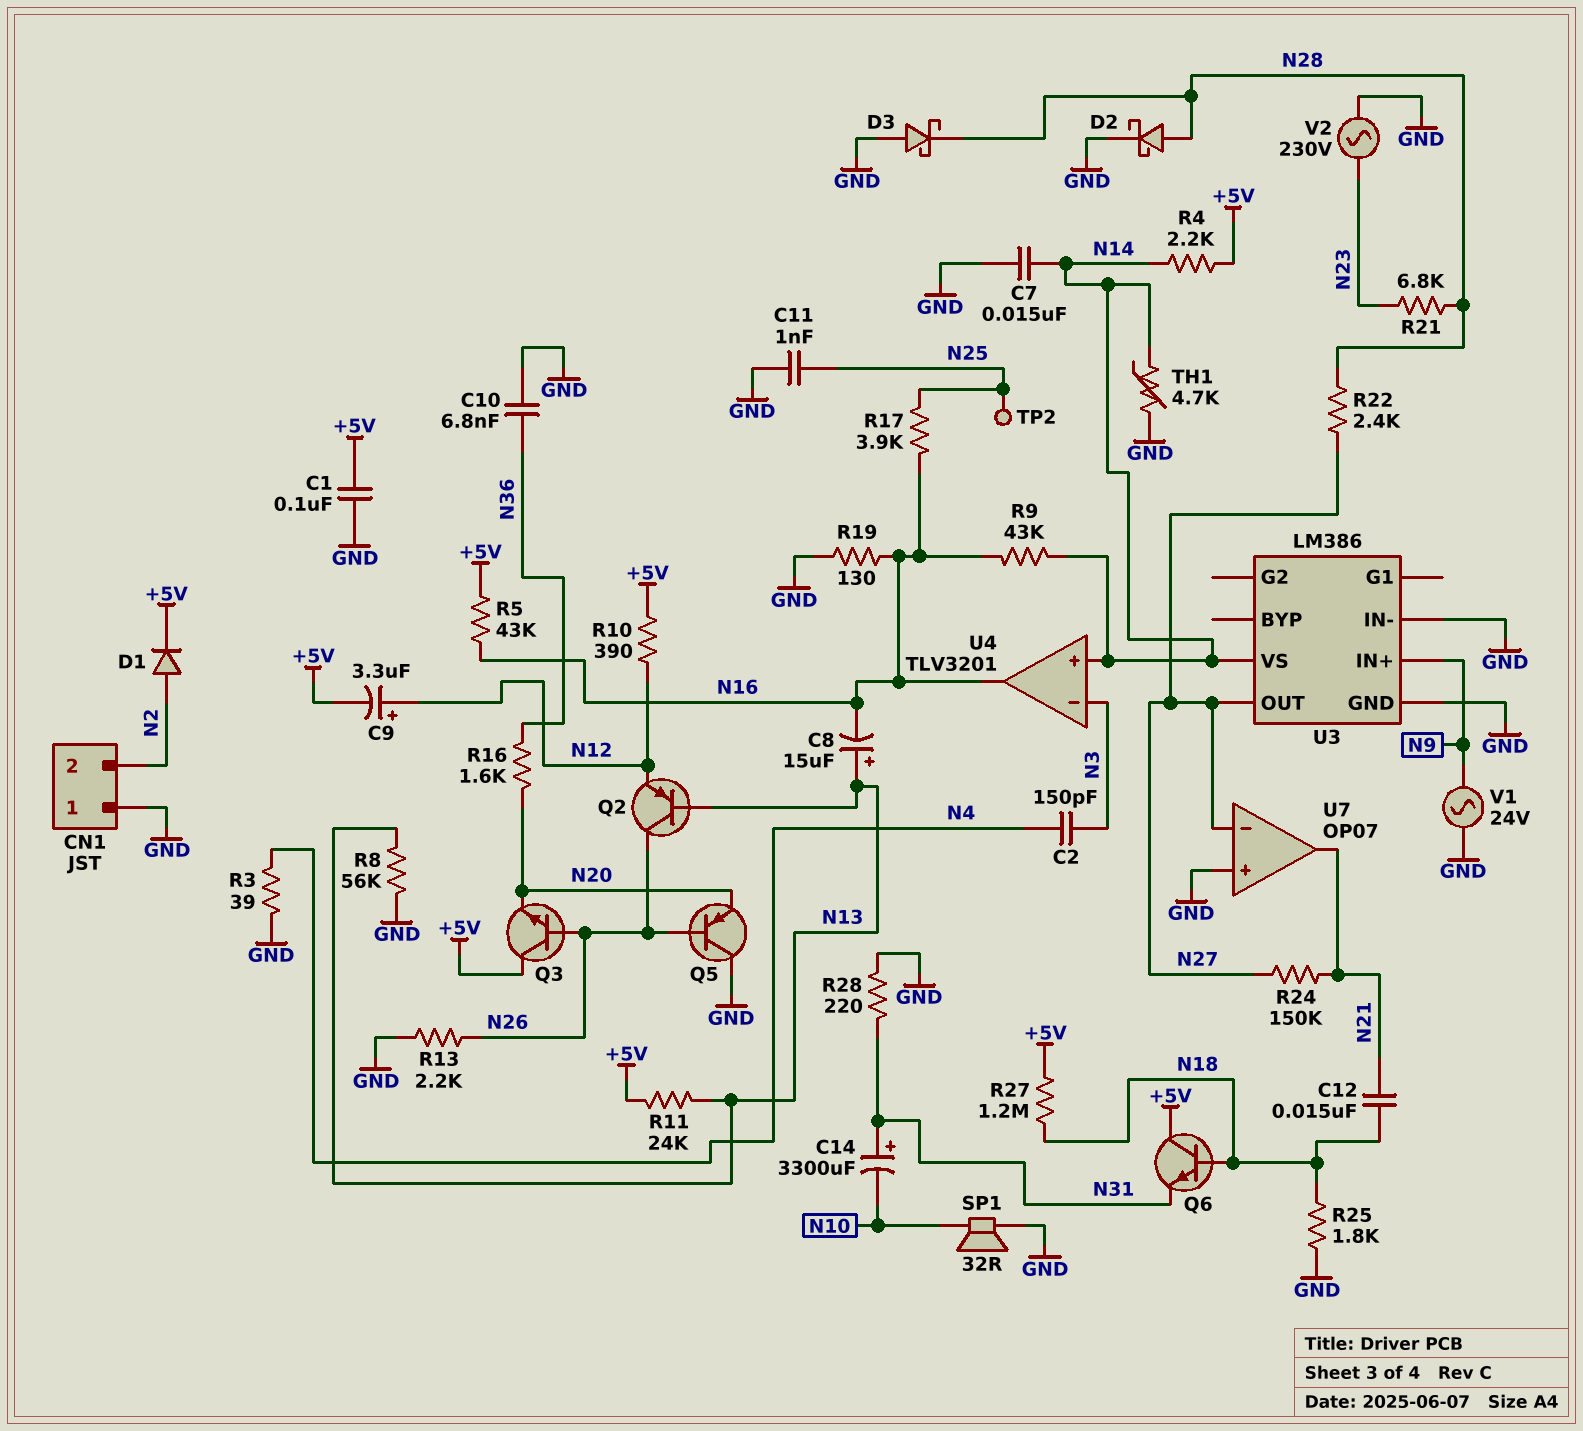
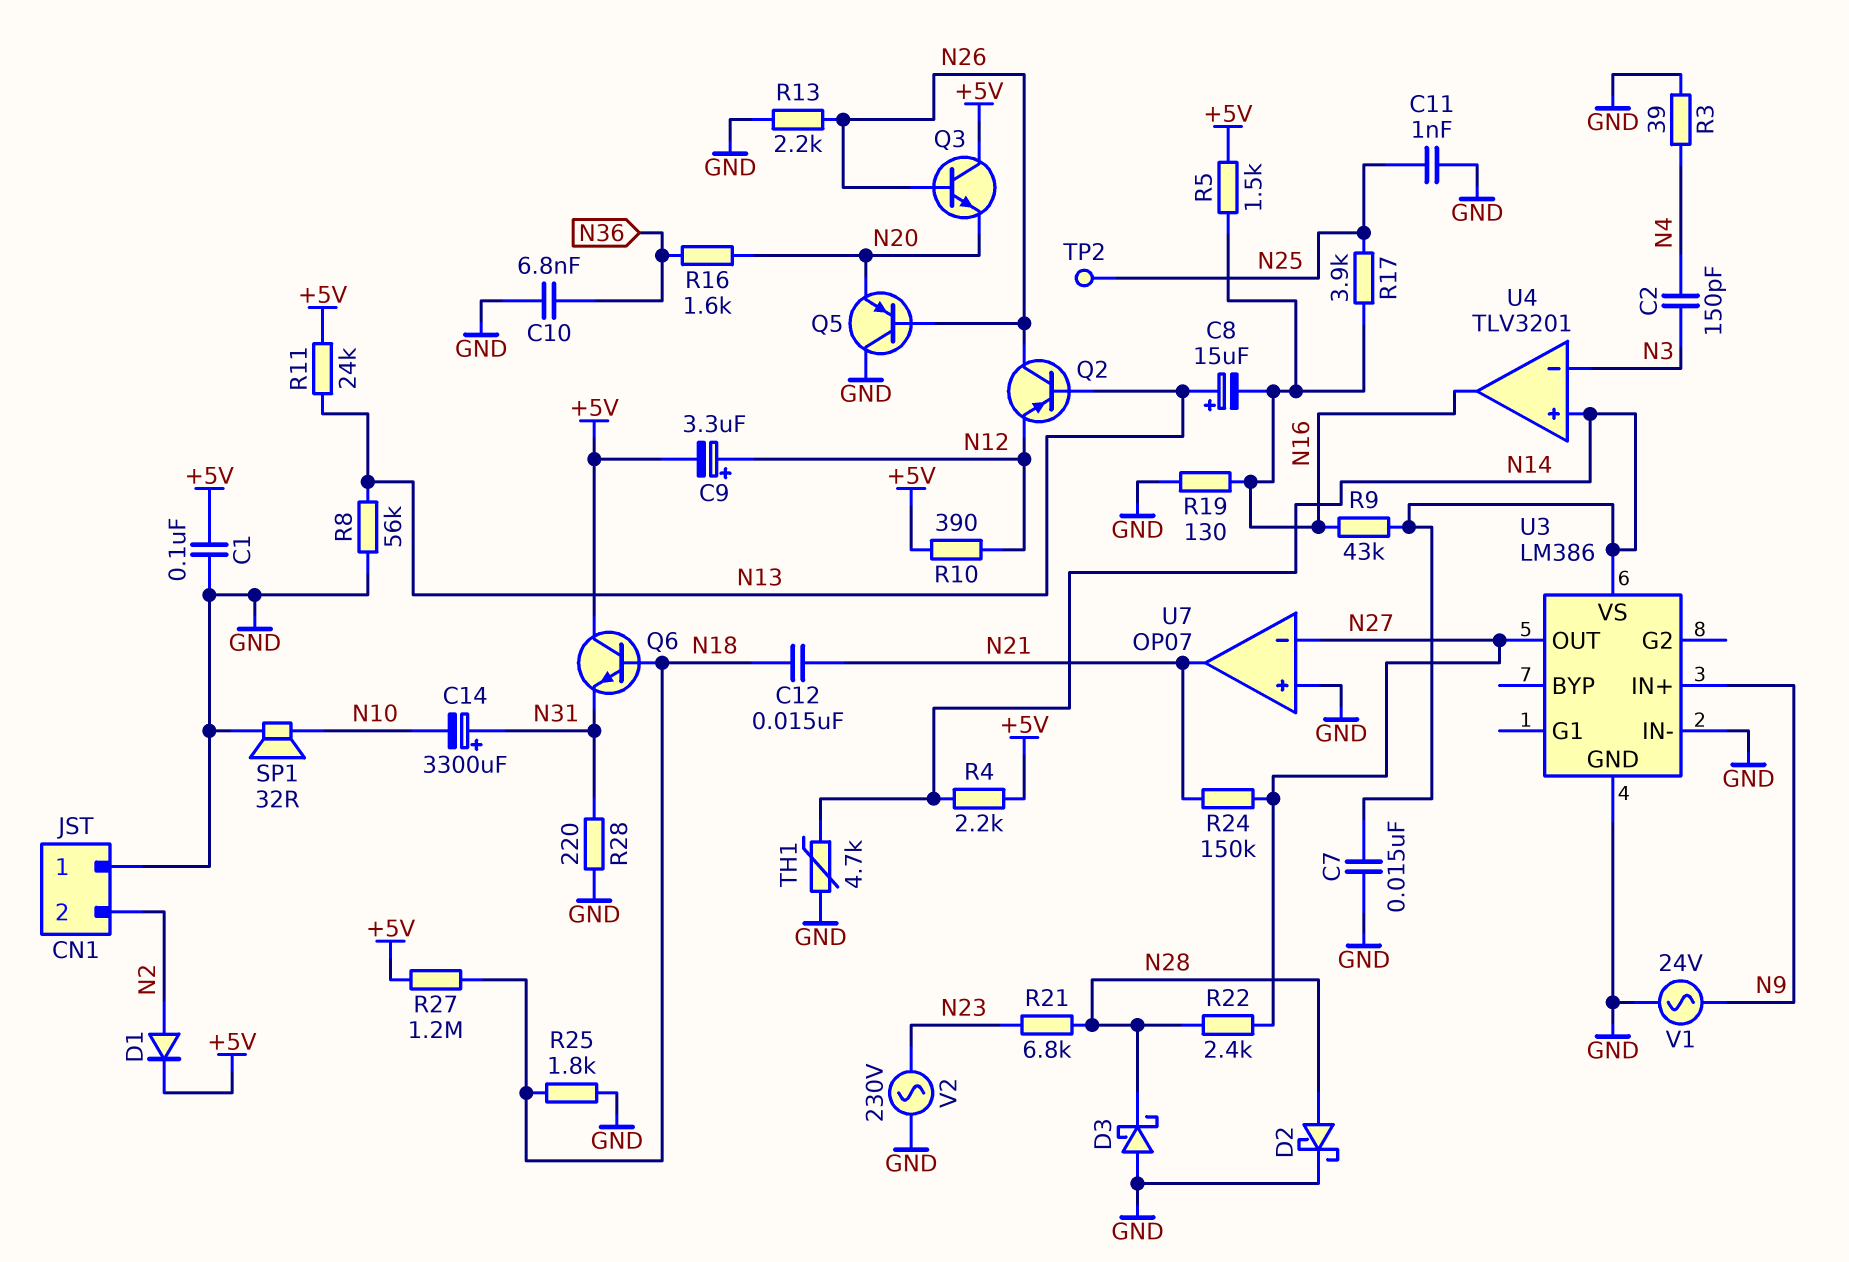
R5: 43k (+5V, N16) -> 1.5k (+5V, N16)

